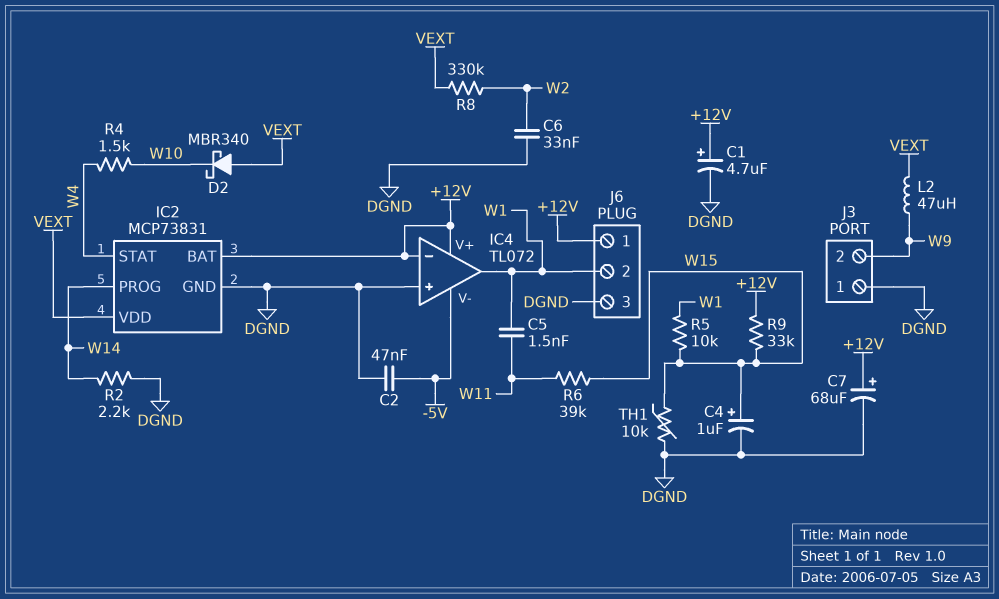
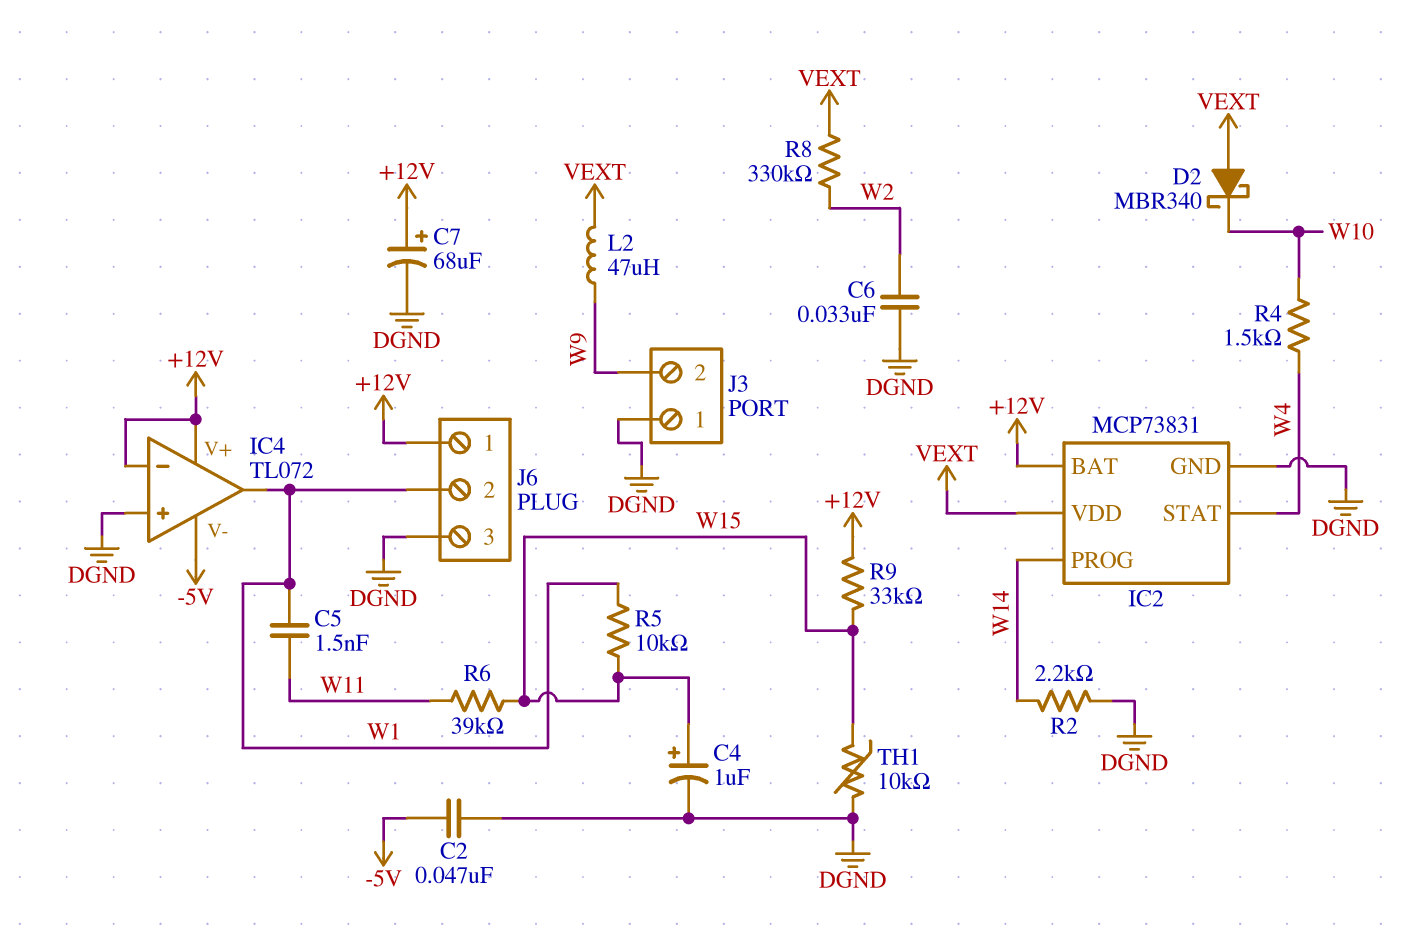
C1: 4.7uF (plus +12V, minus DGND) -> none

